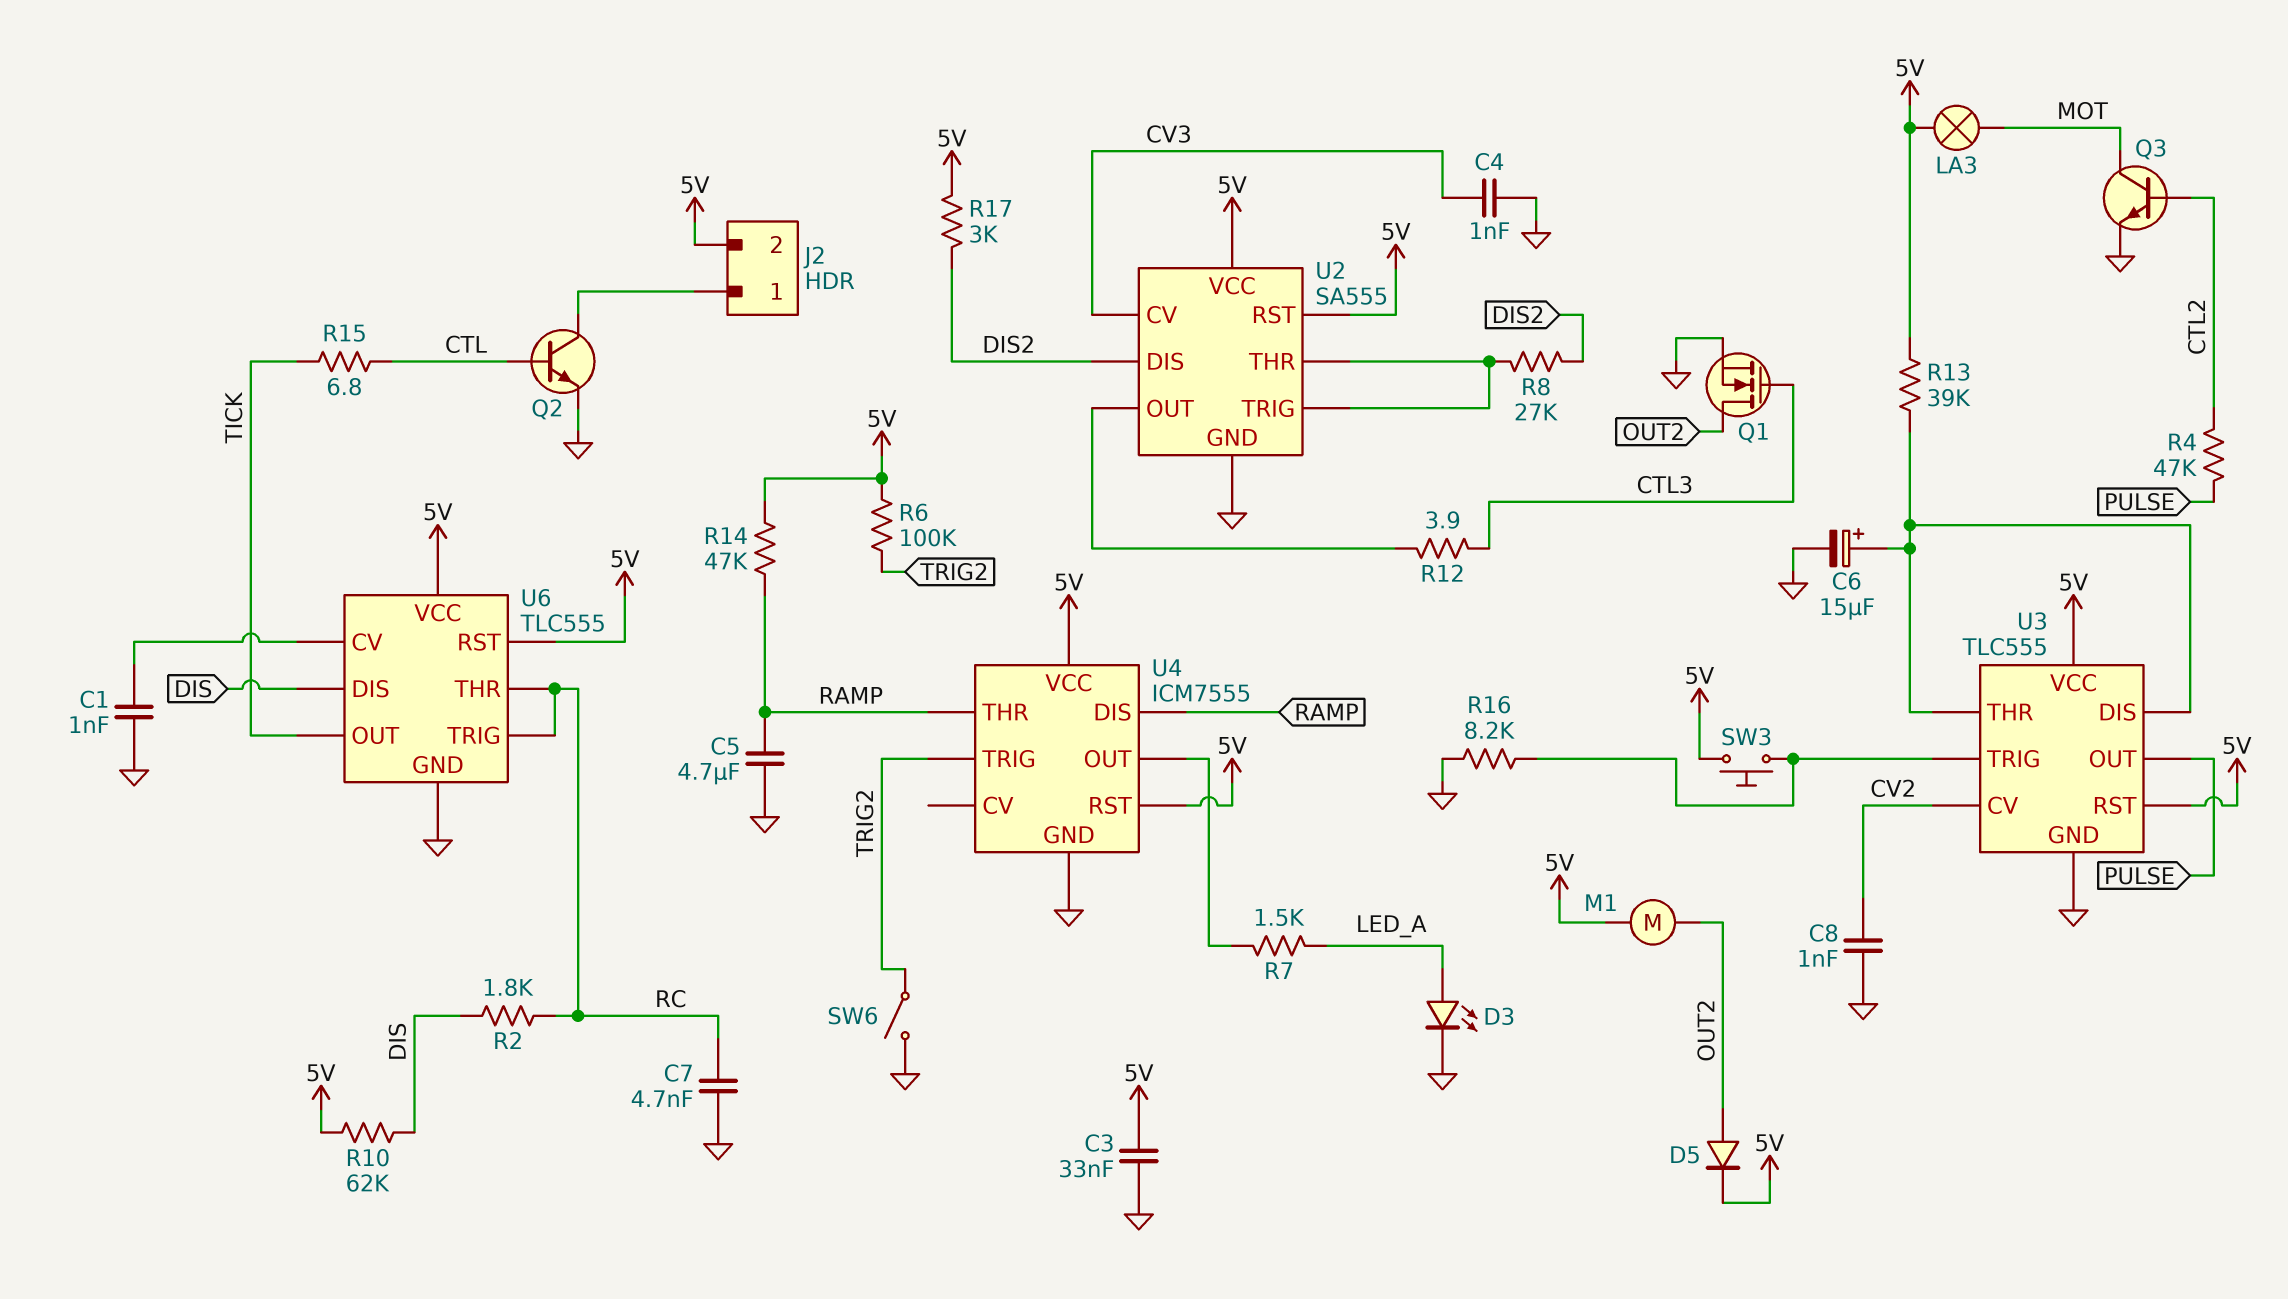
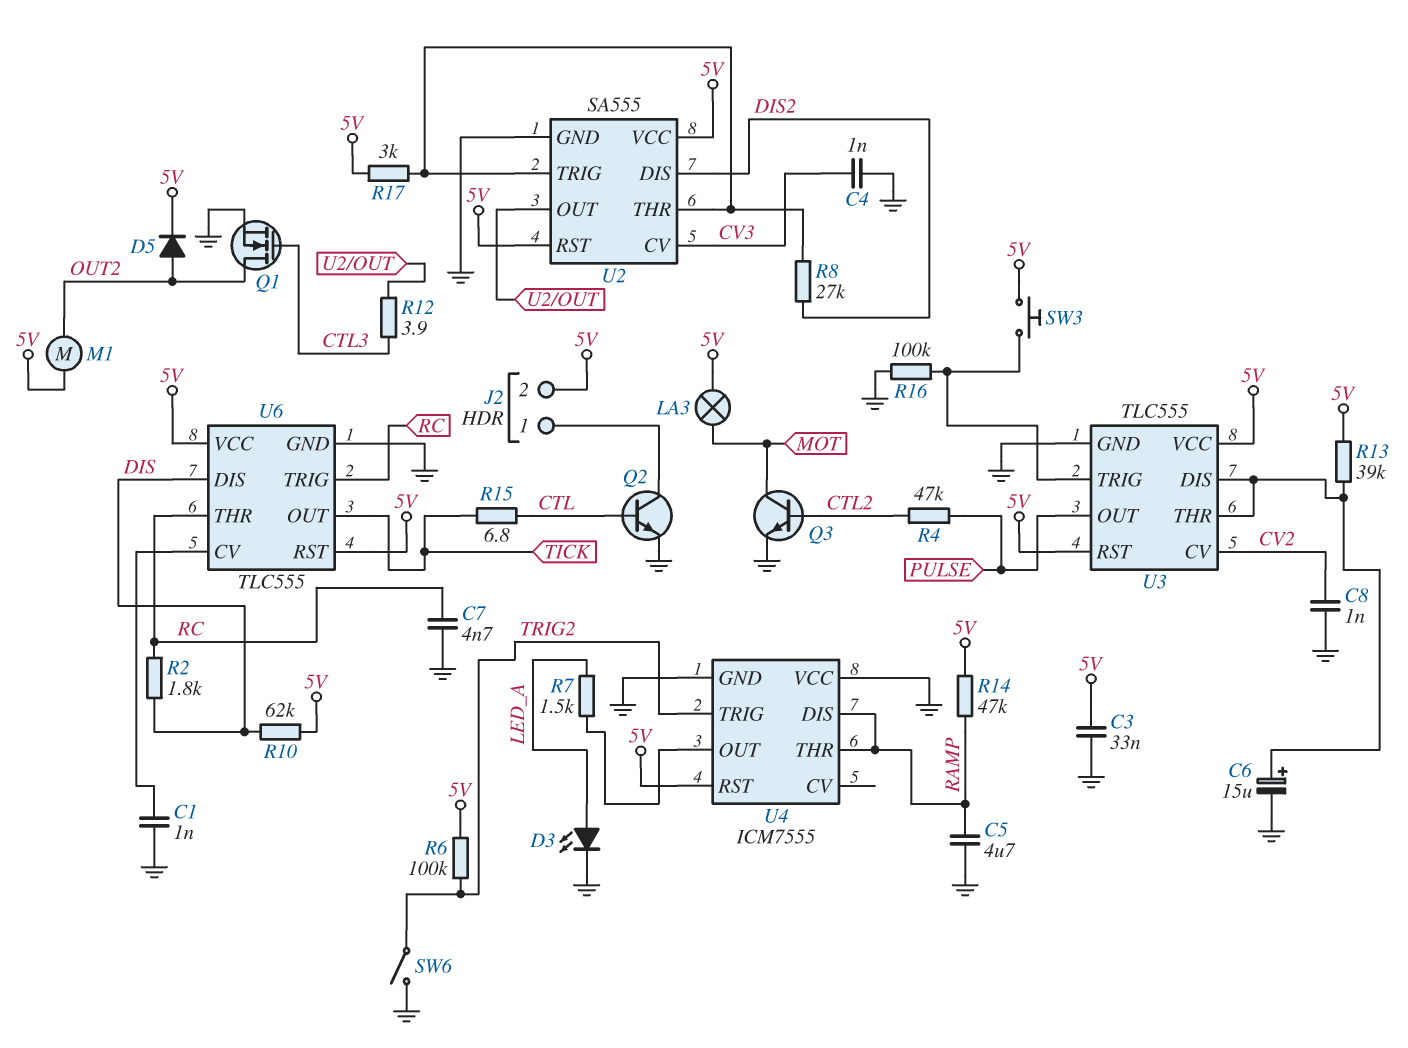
R16: 8.2k (GND, U3/TRIG) -> 100k (GND, U3/TRIG)
R17: 3k (5V, DIS2) -> 3k (5V, U2/THR)
U4 pin VCC: 5V -> GND

